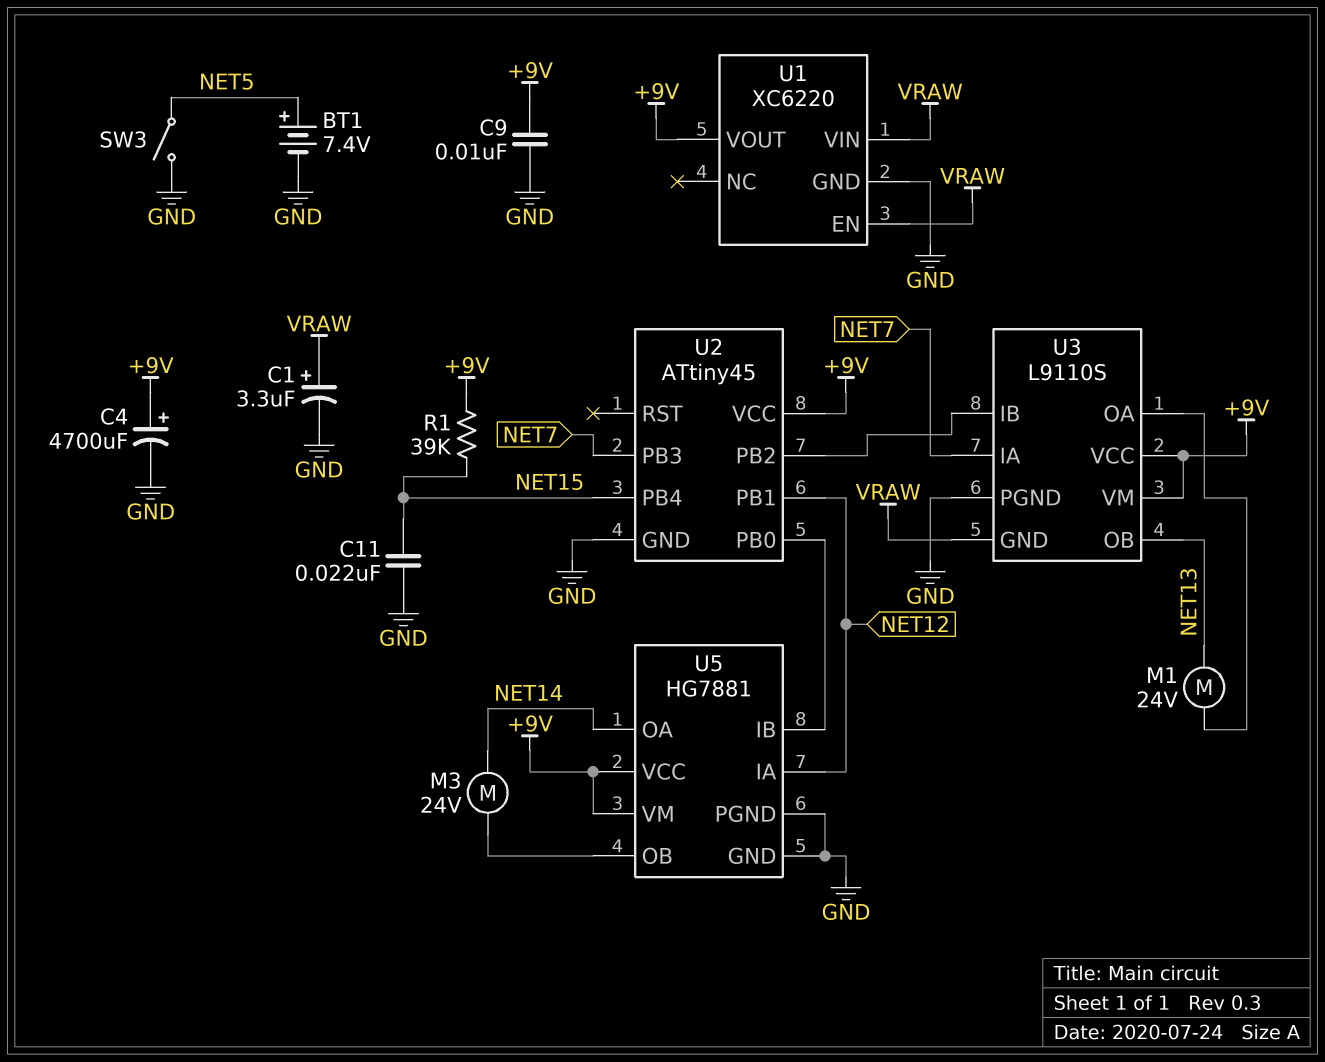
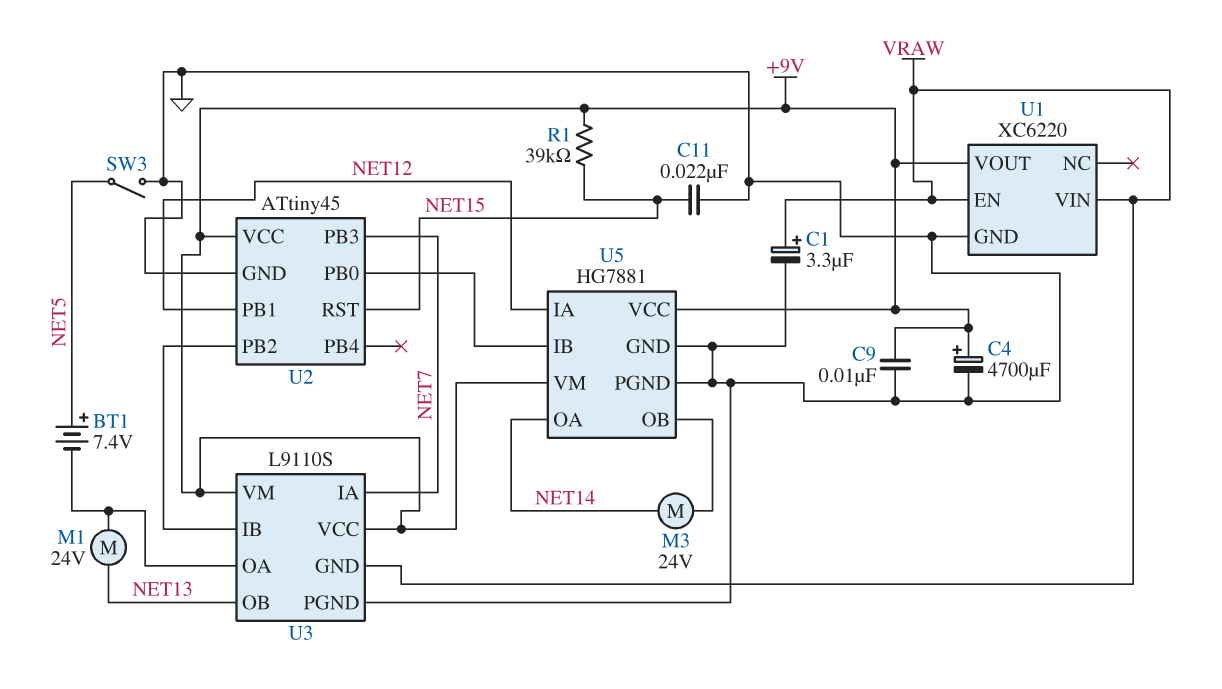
BT1: 7.4V (plus NET5, minus GND) -> 7.4V (plus NET5, minus U3/OA)
U2 pin PB4: NET15 -> none
U2 pin RST: none -> NET15

